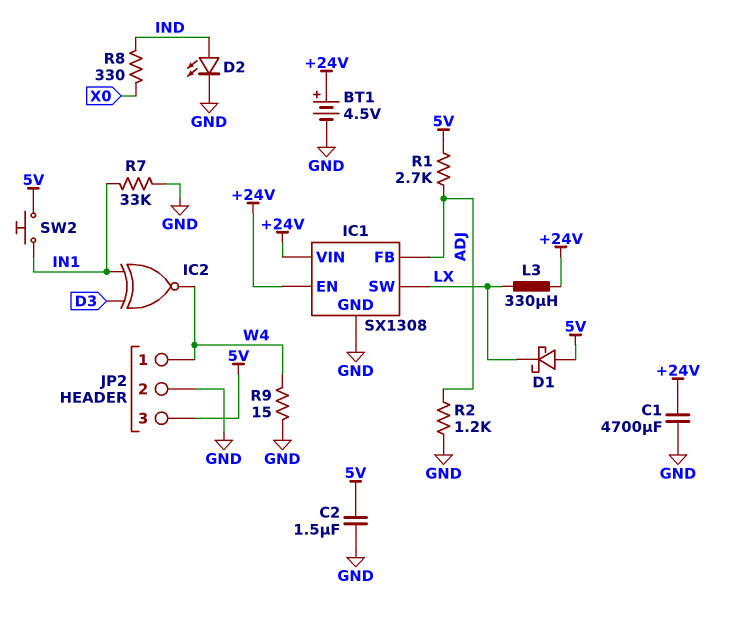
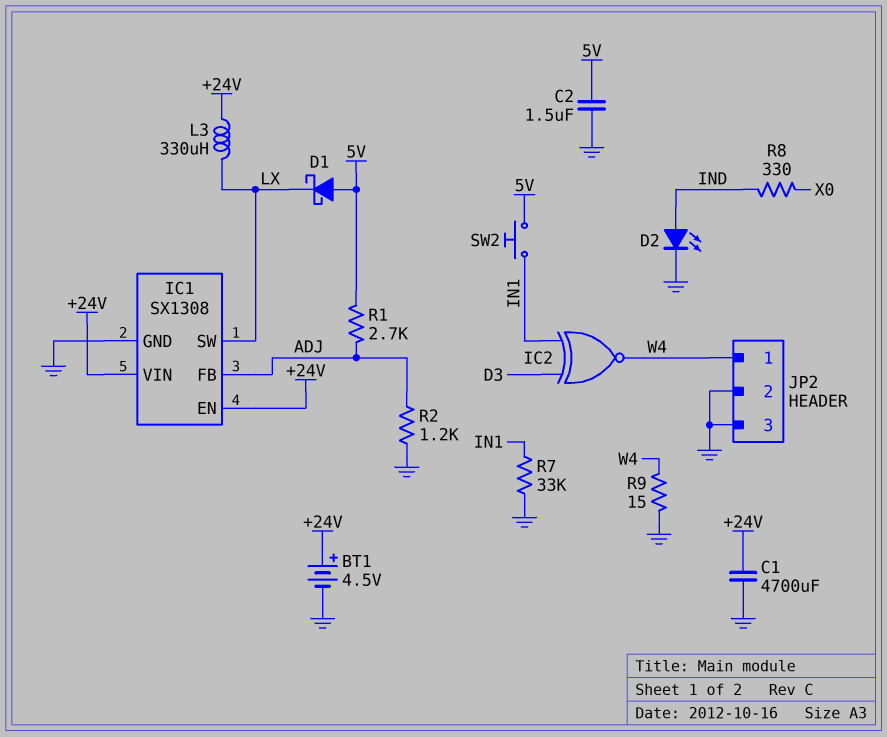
JP2 pin 3: 5V -> GND

